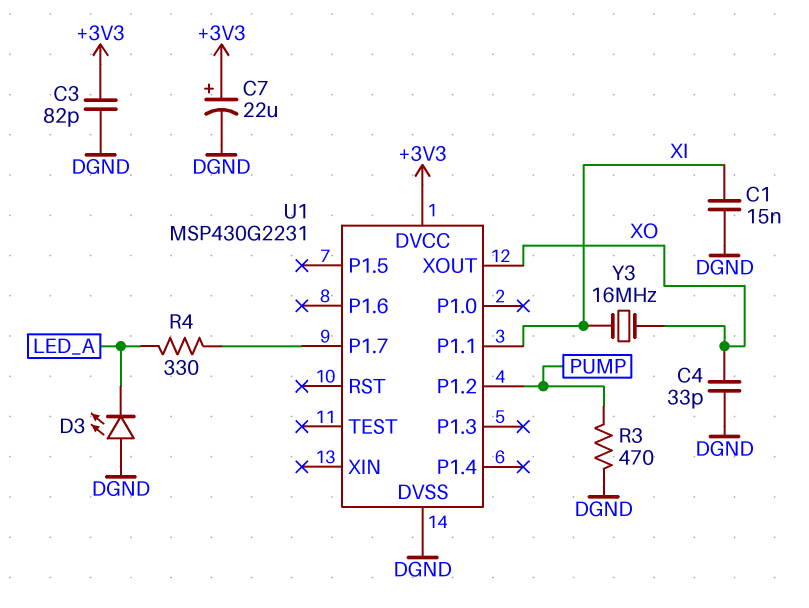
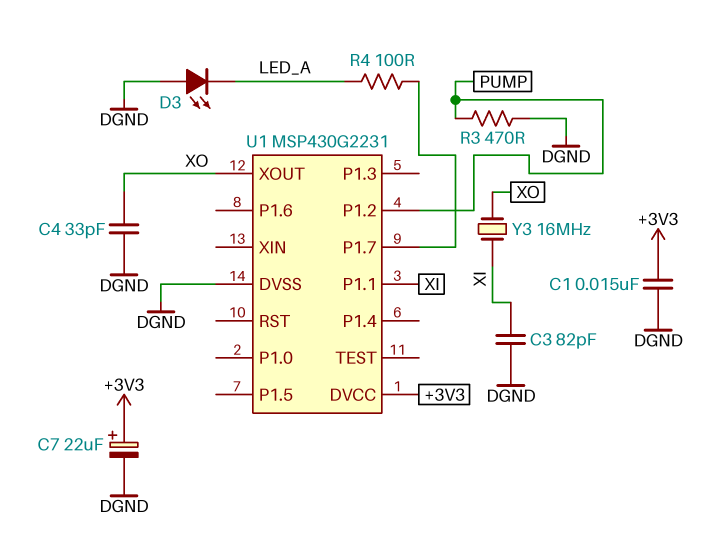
C1: 15nF (DGND, XI) -> 15nF (+3V3, DGND)
C3: 82pF (+3V3, DGND) -> 82pF (DGND, XI)
R4: 330 (LED_A, U1/P1.7) -> 100 (LED_A, U1/P1.7)

